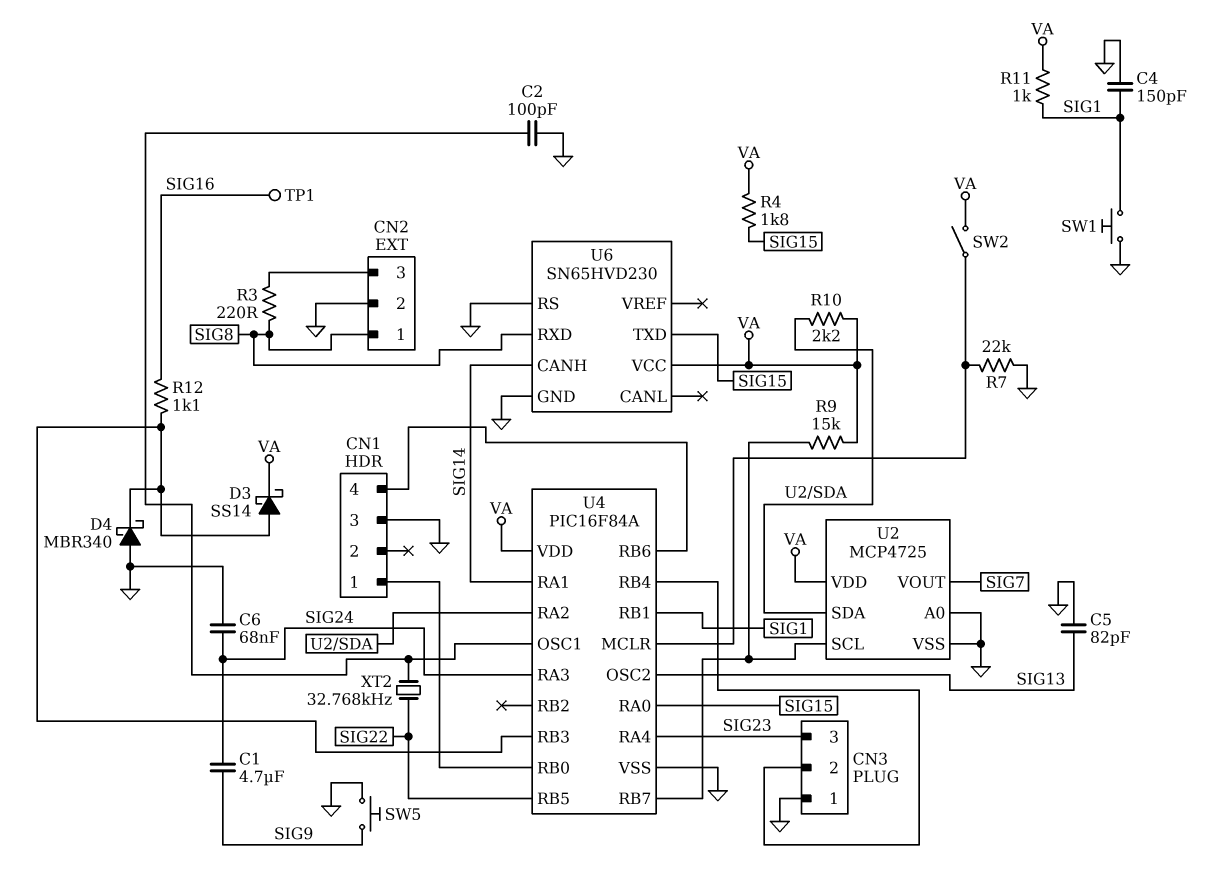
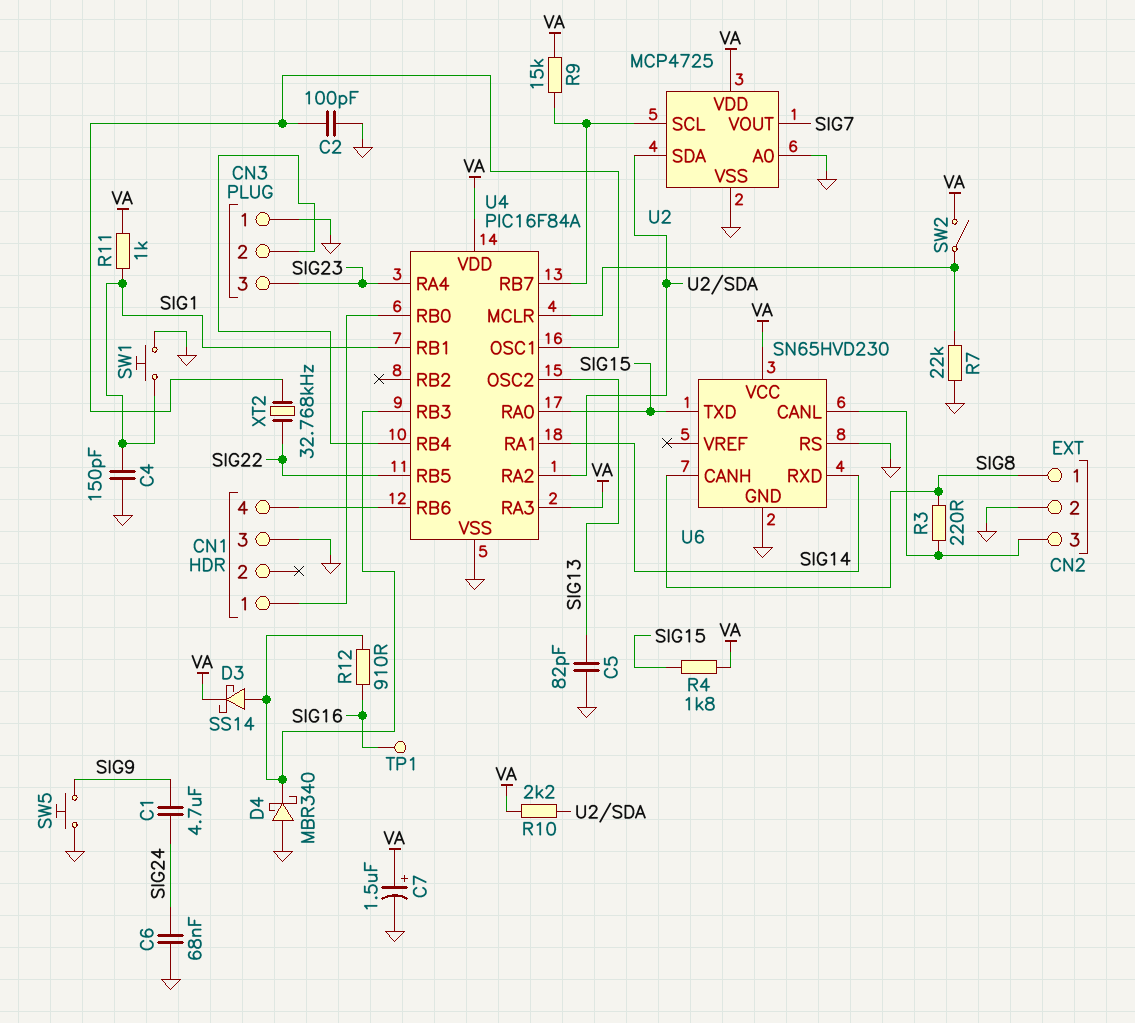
C7: none -> 1.5uF (plus VA, minus GND)
R12: 1.1k (SIG16, U4/RB3) -> 910 (SIG16, U4/RB3)
U4 pin RA3: SIG24 -> VA
U6 pin CANH: SIG14 -> SIG8
U6 pin CANL: none -> CN2/3
U6 pin RXD: SIG8 -> SIG14

